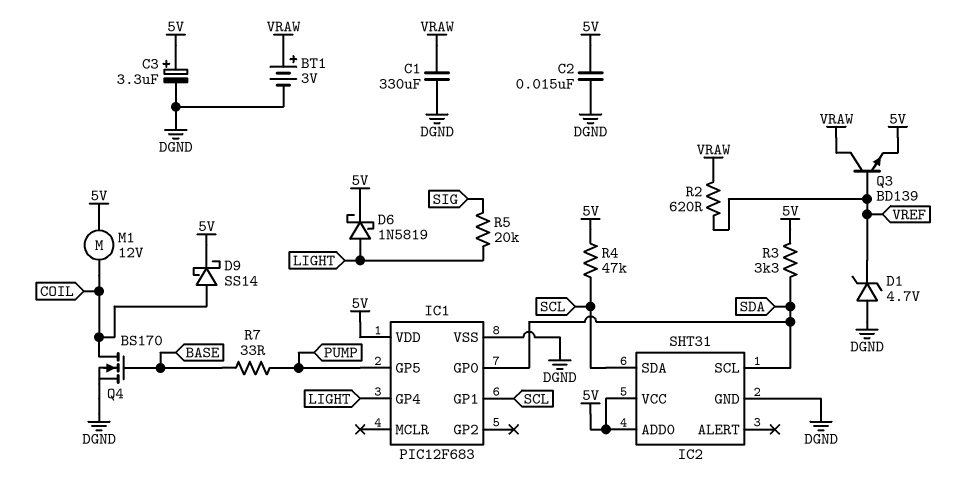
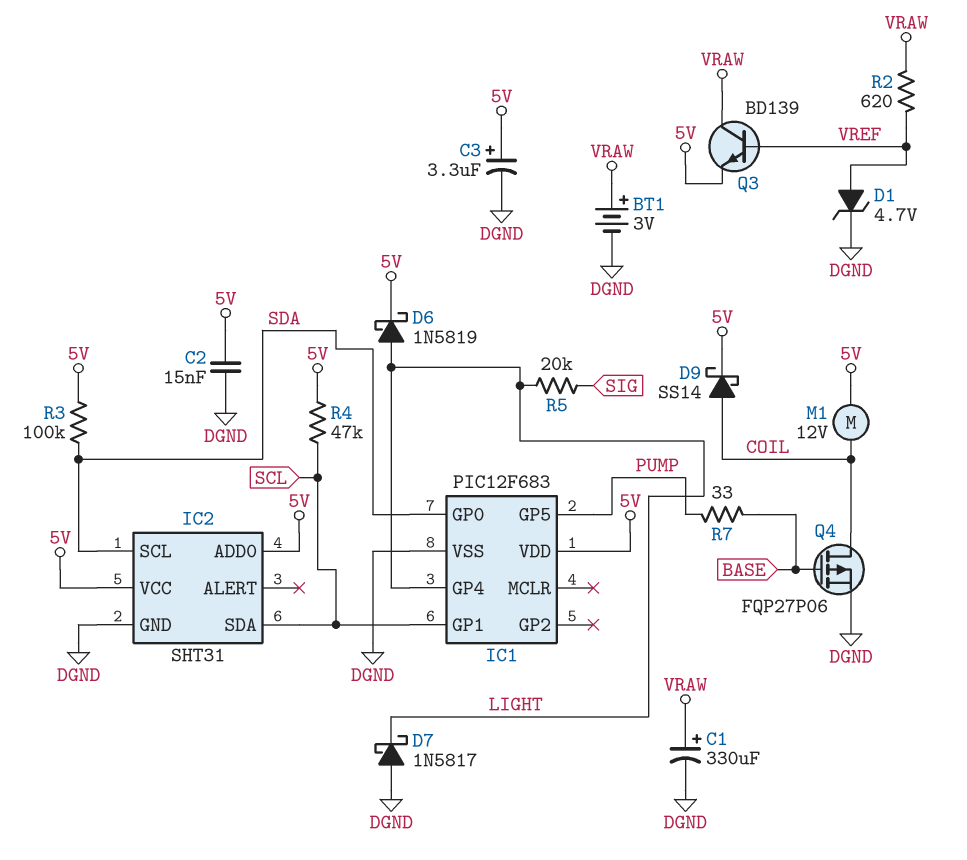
C1: 330uF (DGND, VRAW) -> 330uF (plus VRAW, minus DGND)
D1: zener 4.7V (A DGND, K VREF) -> zener 4.7V (A VREF, K DGND)
D7: none -> schottky 1N5817 (A DGND, K LIGHT)
Q4: NMOS BS170 (G BASE, D COIL, S DGND) -> PMOS FQP27P06 (G BASE, D COIL, S DGND)
R3: 3.3k (5V, SDA) -> 100k (5V, SDA)

